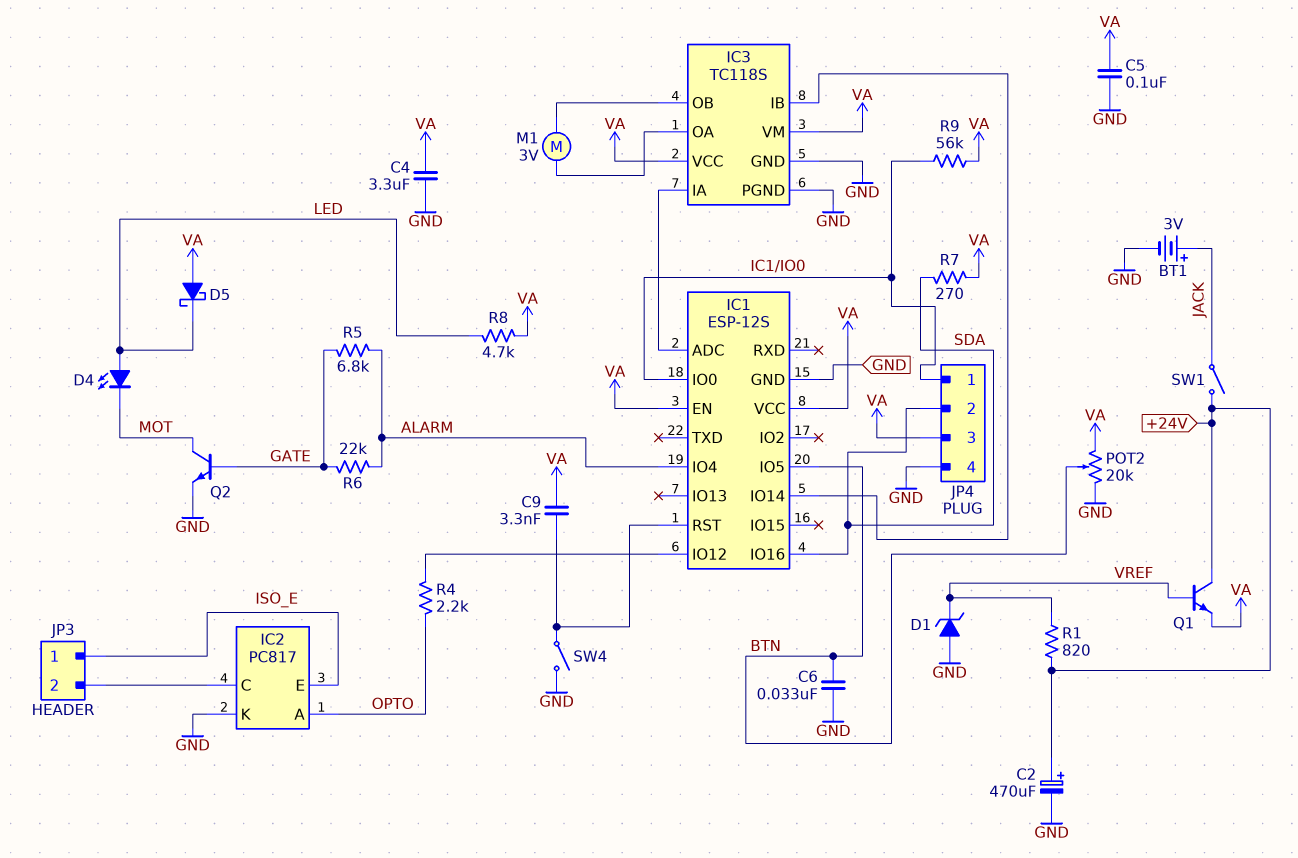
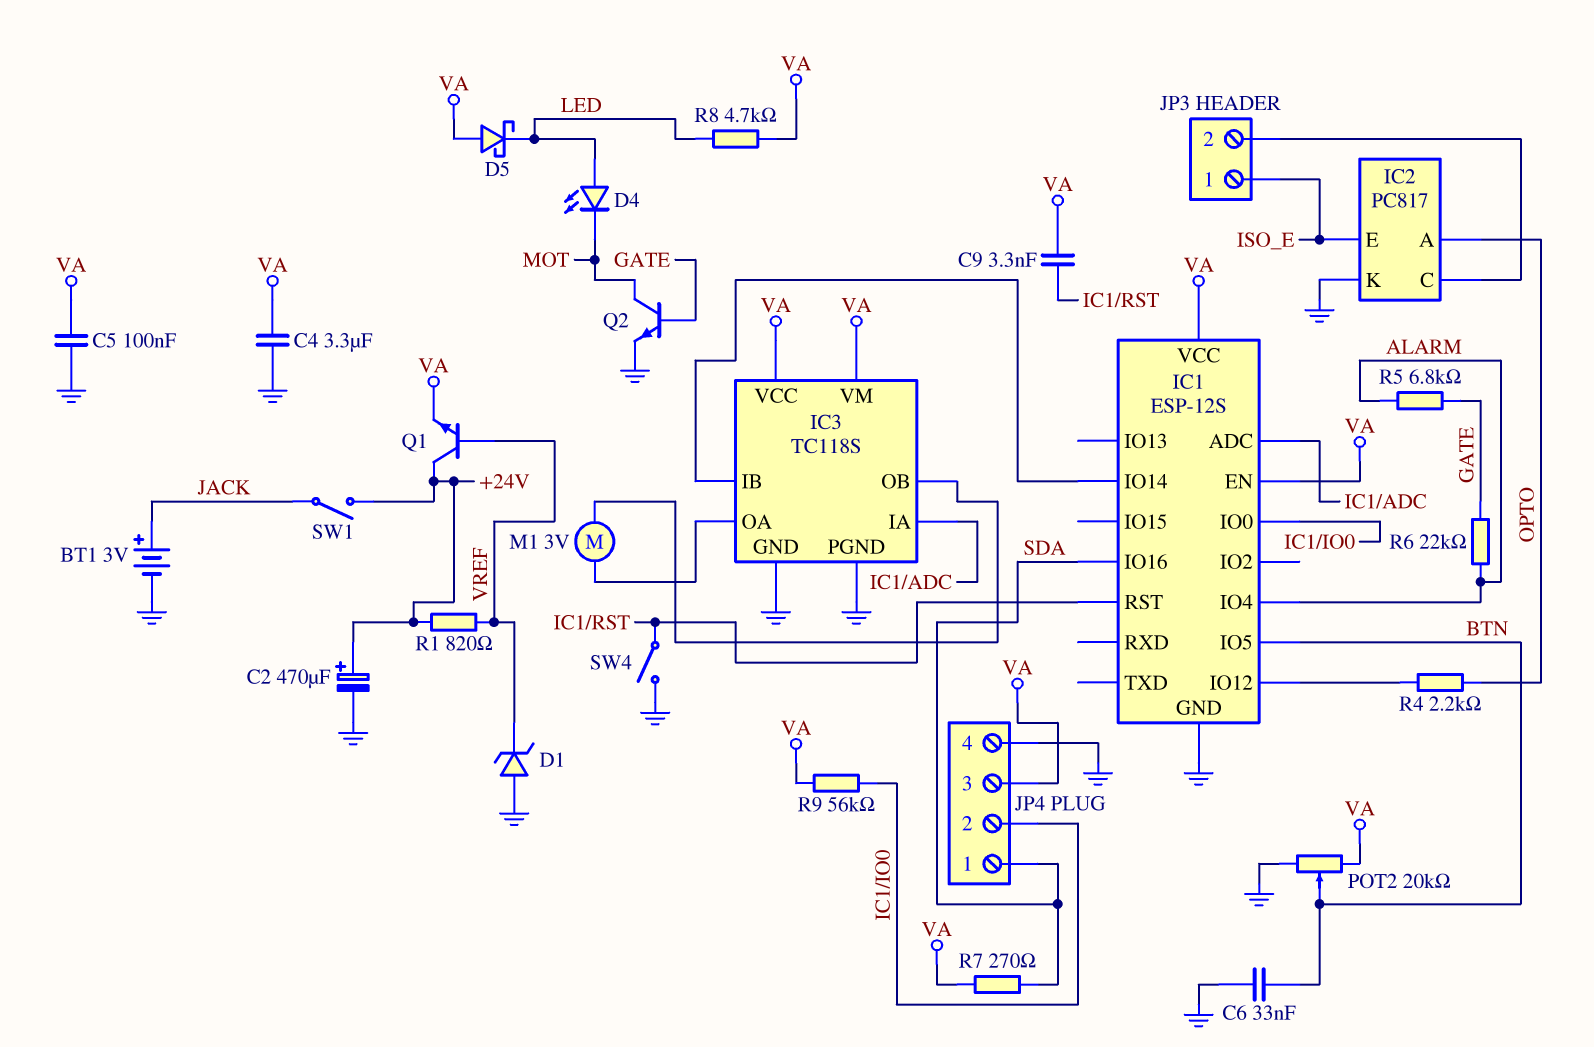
JP4 pin 1: IC1/IO0 -> SDA
JP4 pin 2: SDA -> IC1/IO0

